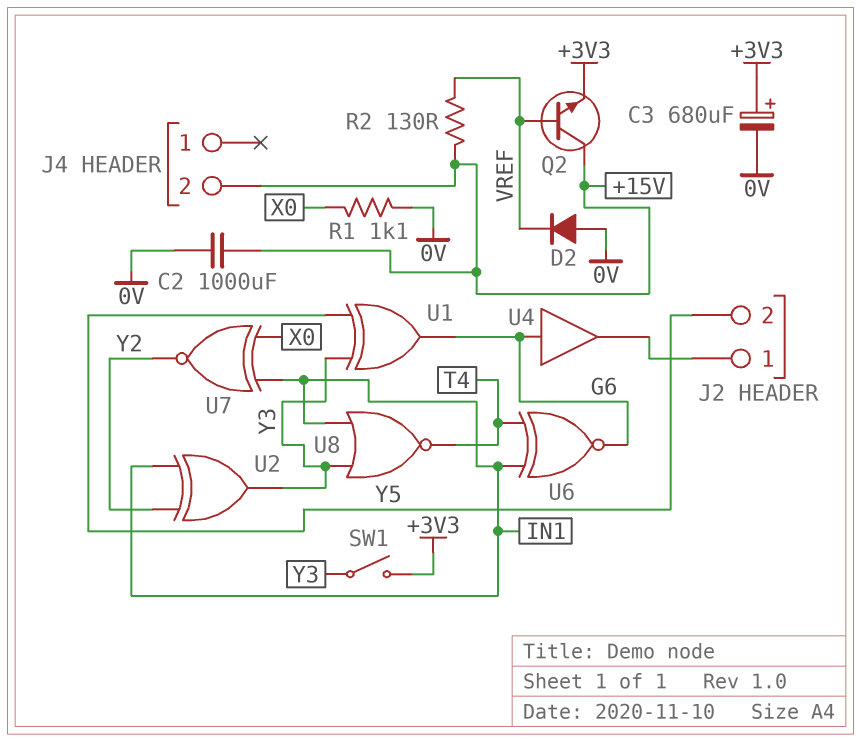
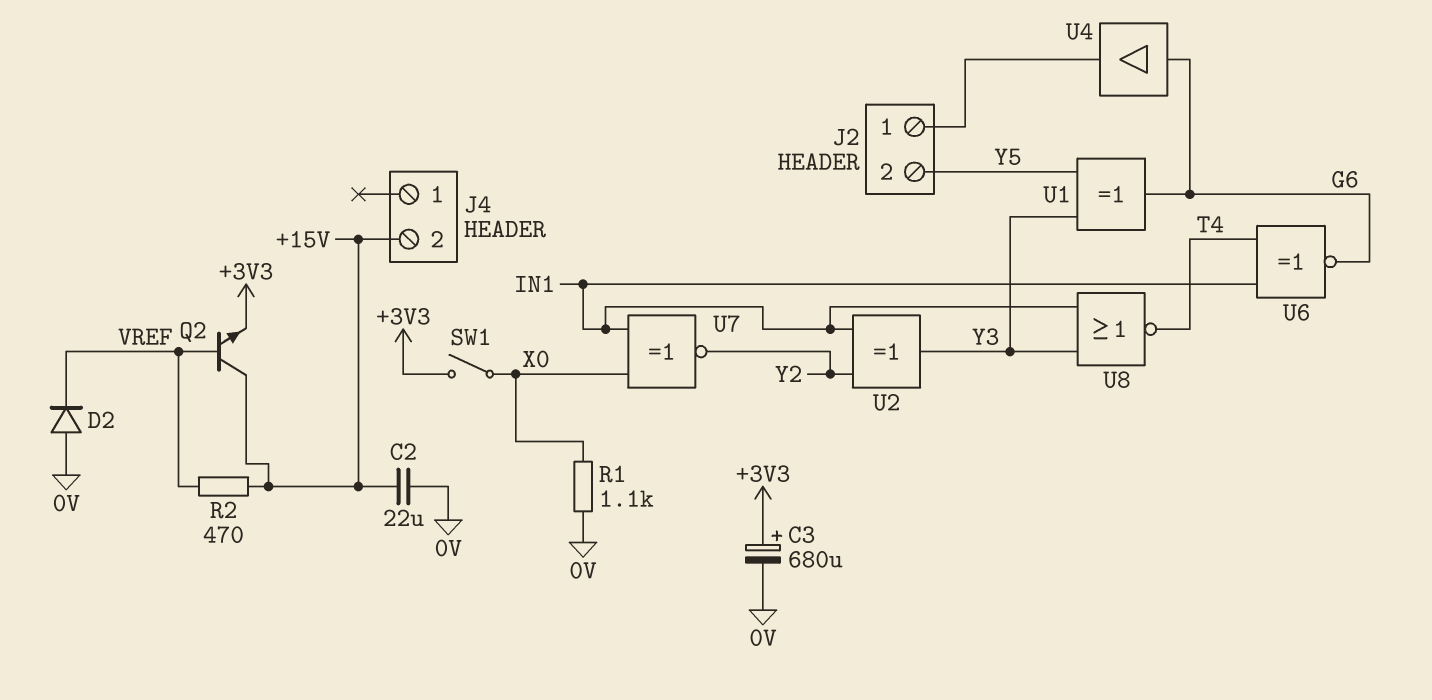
C2: 1000uF (+15V, 0V) -> 22uF (+15V, 0V)
R2: 130 (+15V, VREF) -> 470 (+15V, VREF)
SW1: switch (+3V3, Y3) -> switch (+3V3, X0)

